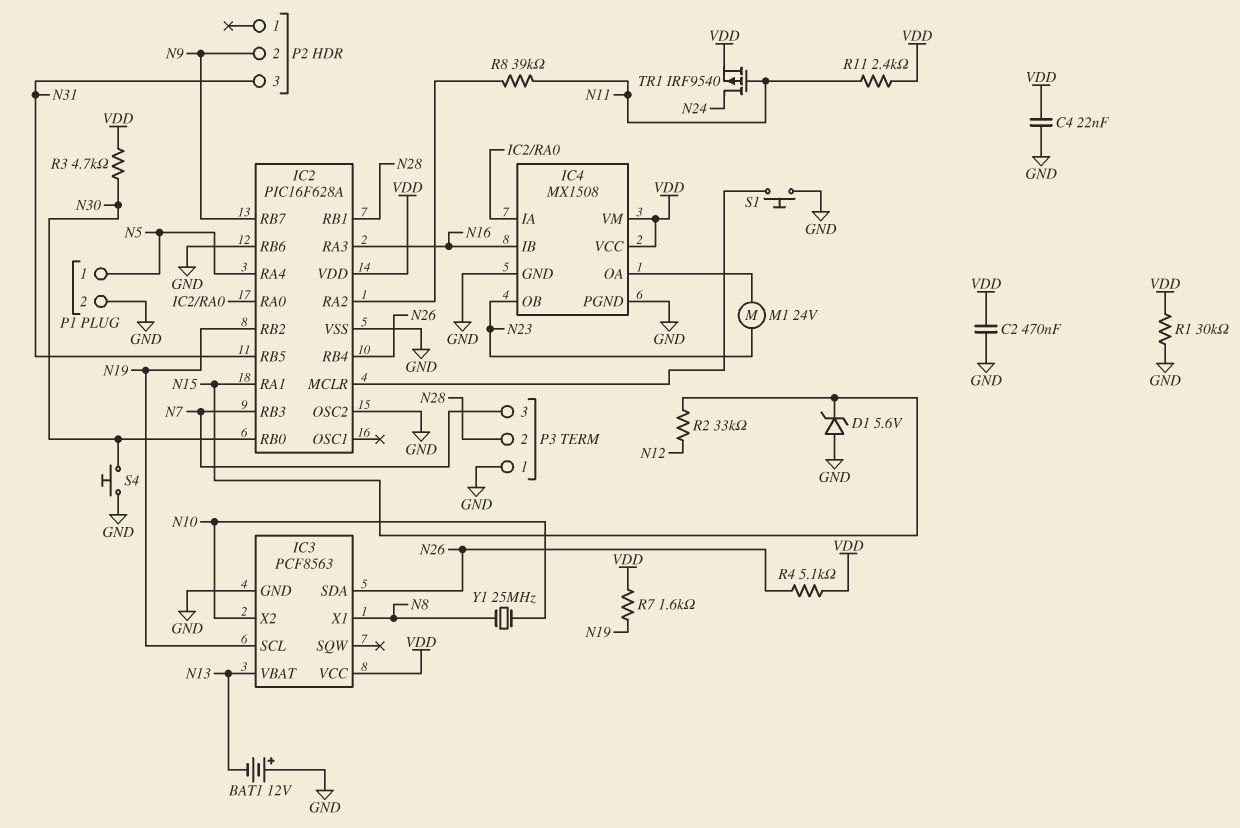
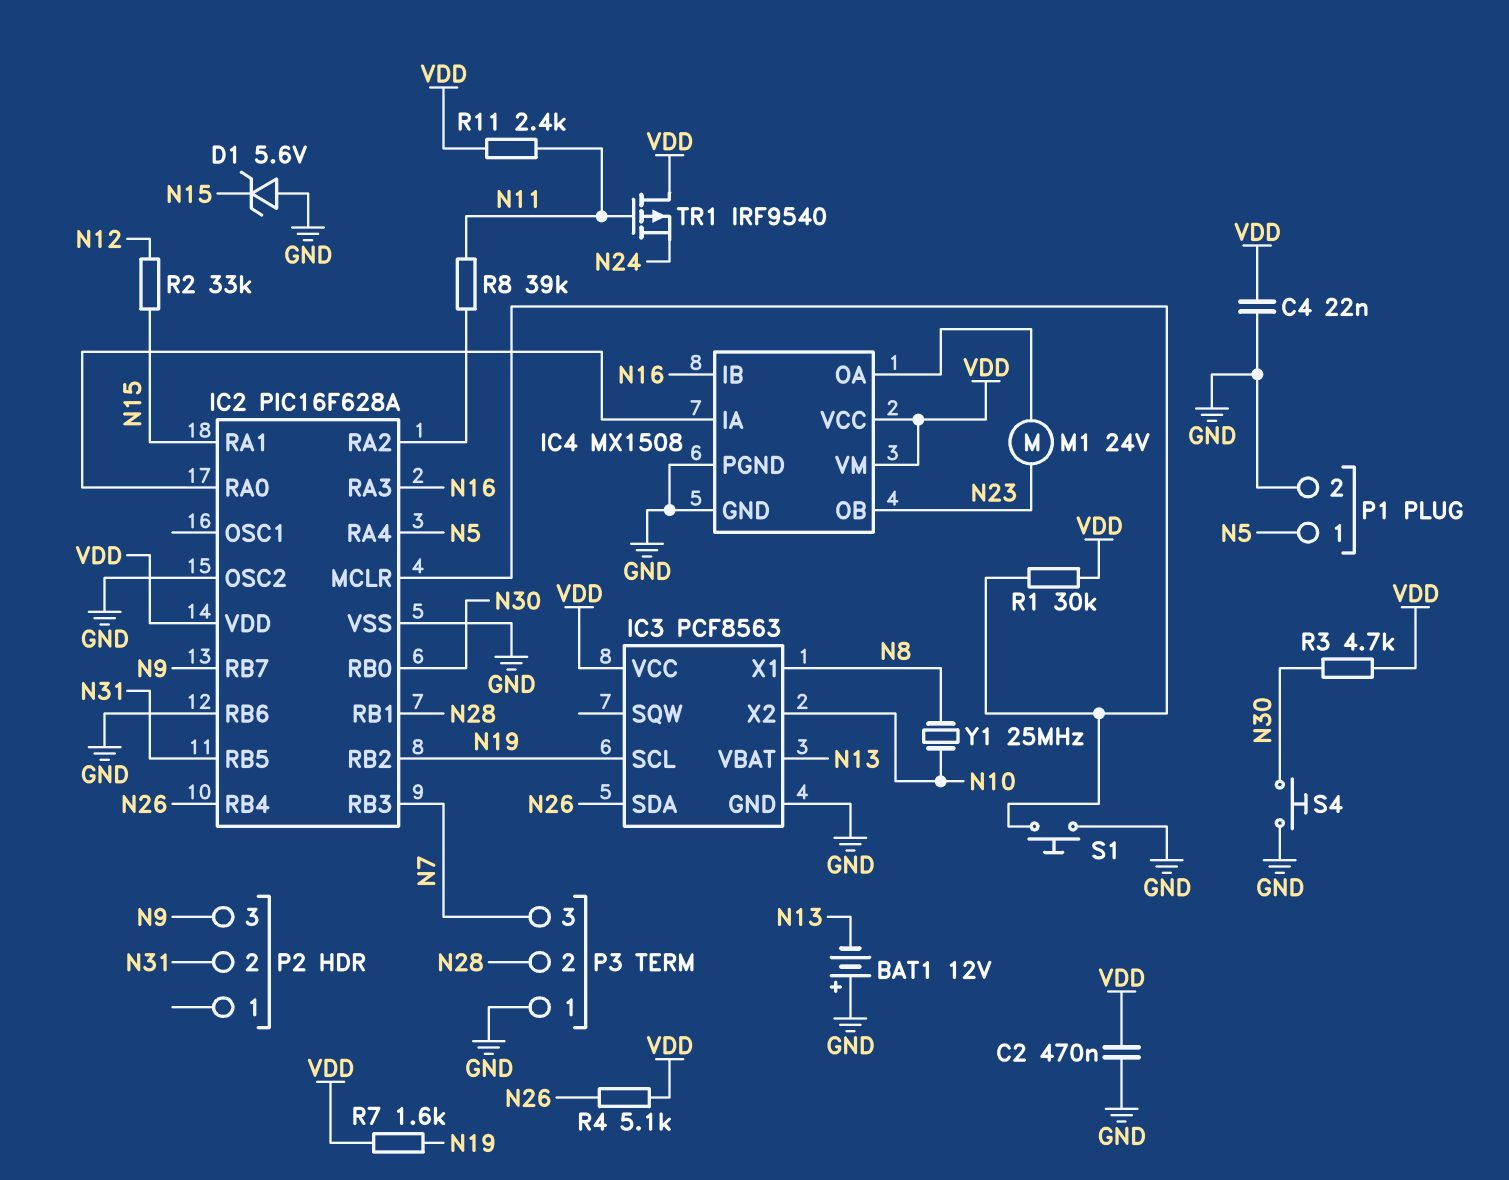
P2 pin 2: N9 -> N31
P2 pin 3: N31 -> N9
R1: 30k (GND, VDD) -> 30k (IC2/MCLR, VDD)
TR1: PMOS IRF9540 (G N11, D N24, S VDD) -> PMOS IRF9540 (G N11, D VDD, S N24)

